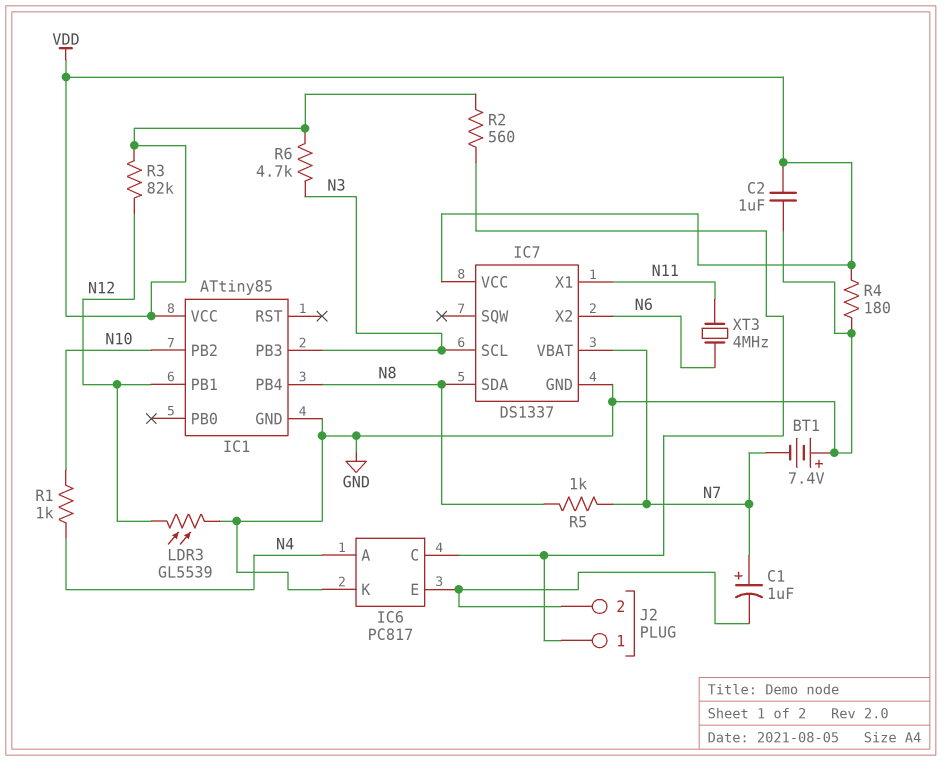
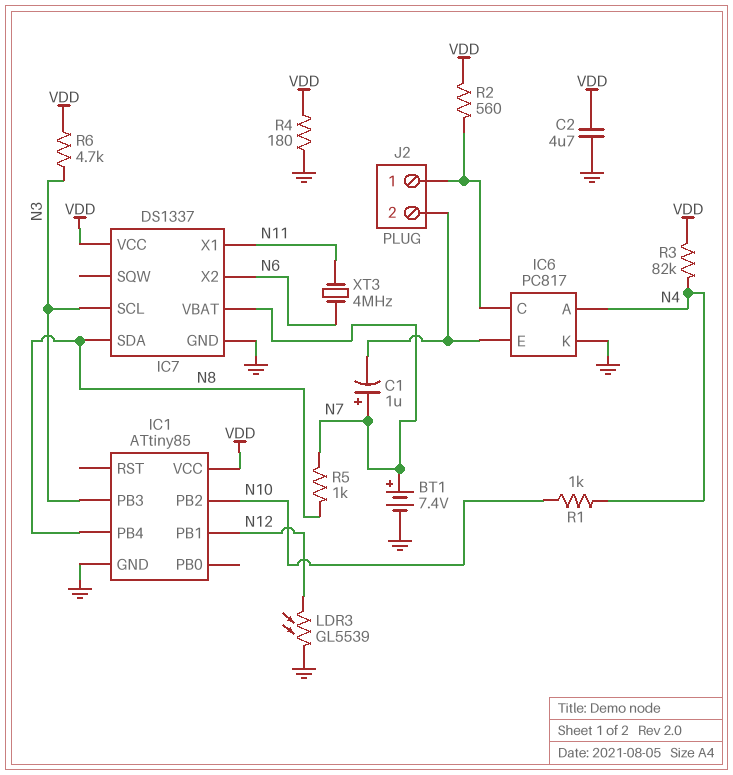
BT1: 7.4V (plus GND, minus N7) -> 7.4V (plus N7, minus GND)
C2: 1uF (GND, VDD) -> 4.7uF (GND, VDD)
R3: 82k (N12, VDD) -> 82k (N4, VDD)

